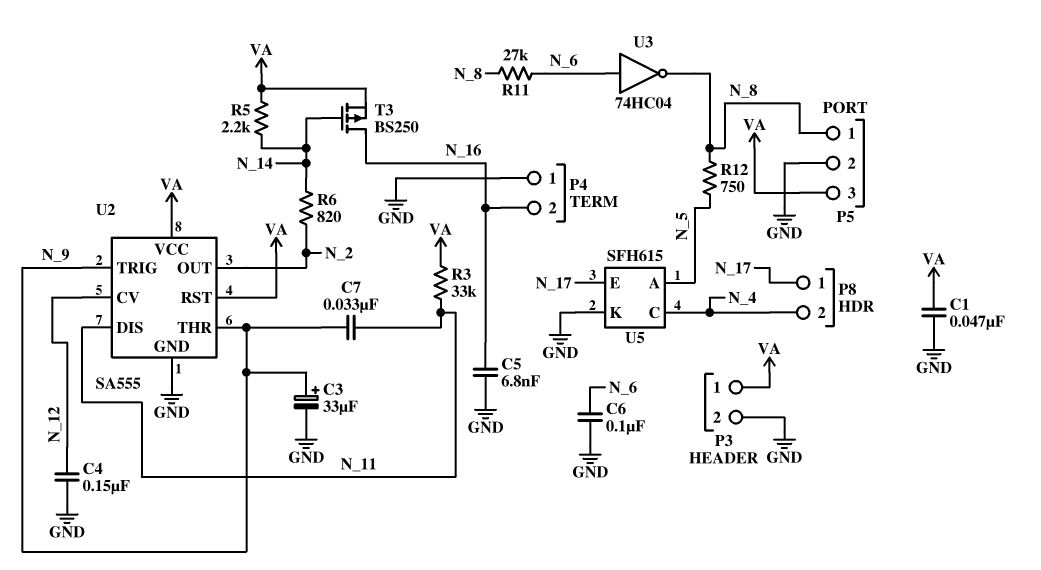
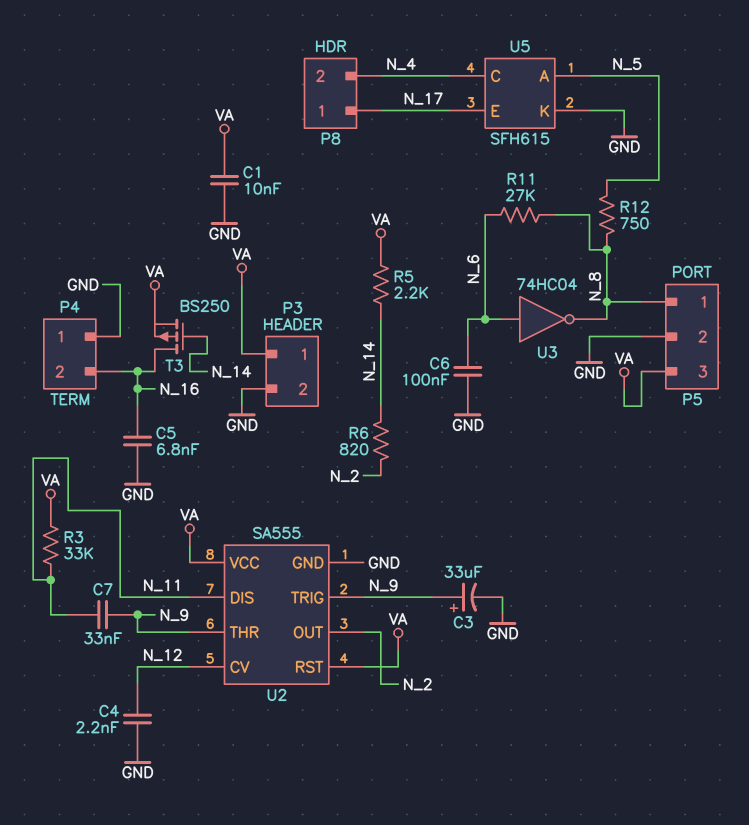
C1: 47nF (GND, VA) -> 10nF (GND, VA)
C4: 150nF (GND, N_12) -> 2.2nF (GND, N_12)

